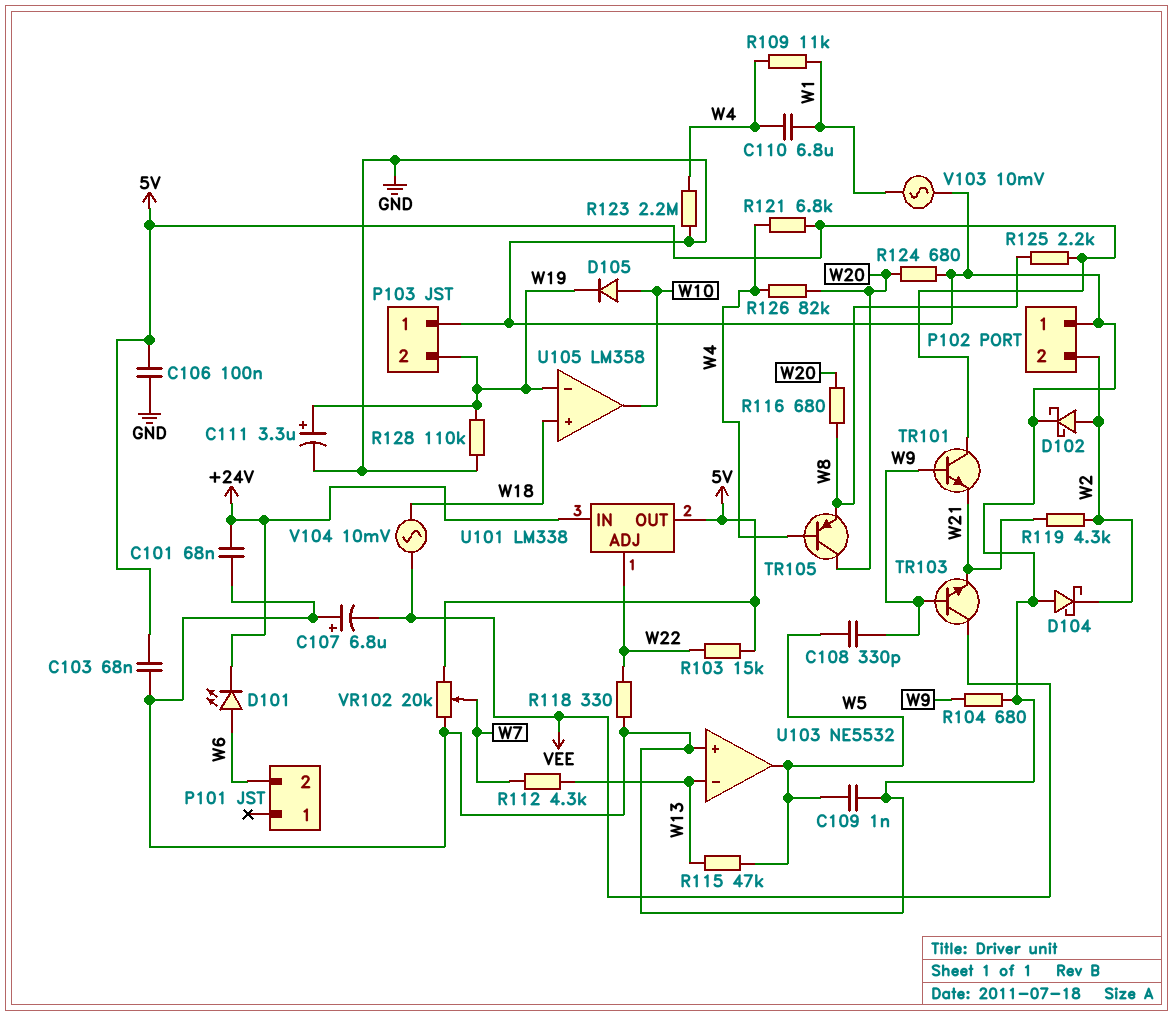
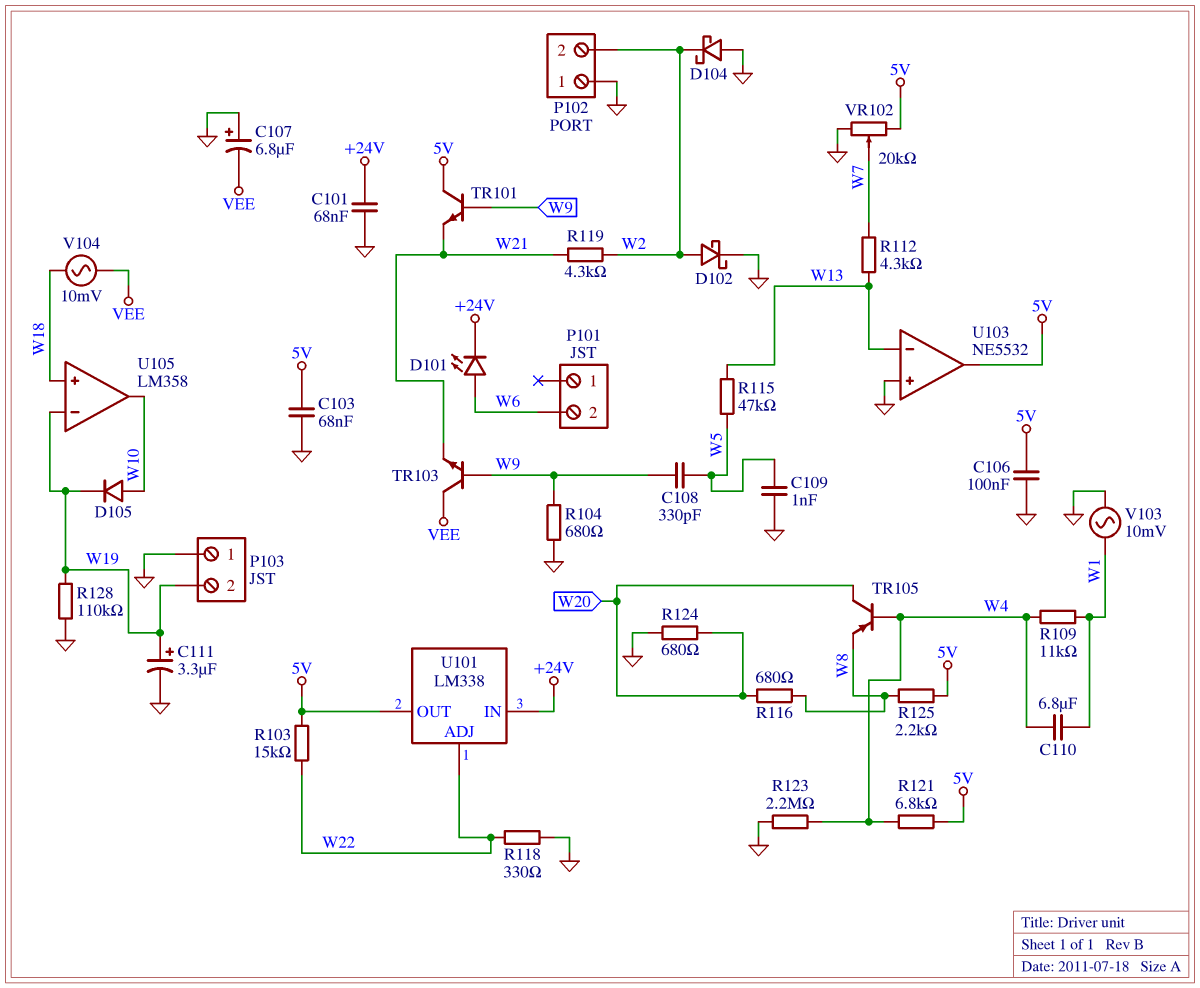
R126: 82k (W4, W20) -> none
U103 pin out: W5 -> 5V

